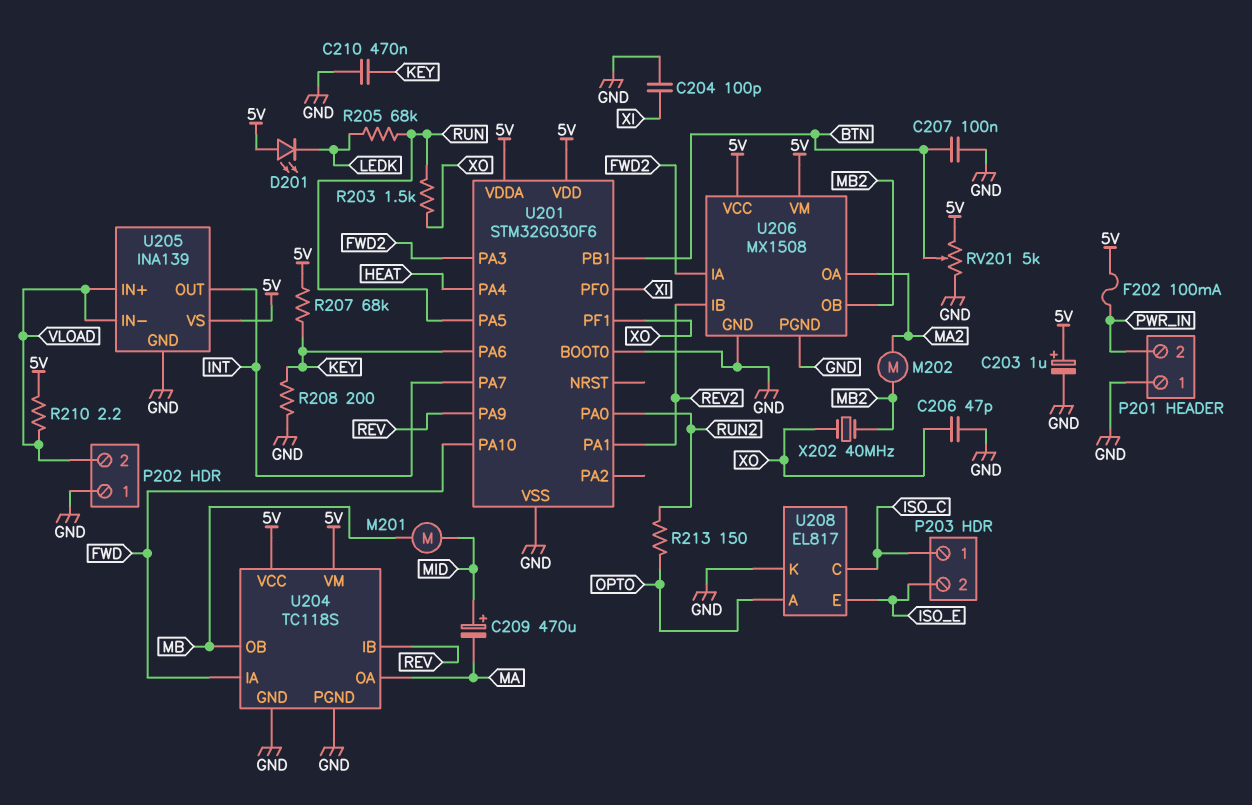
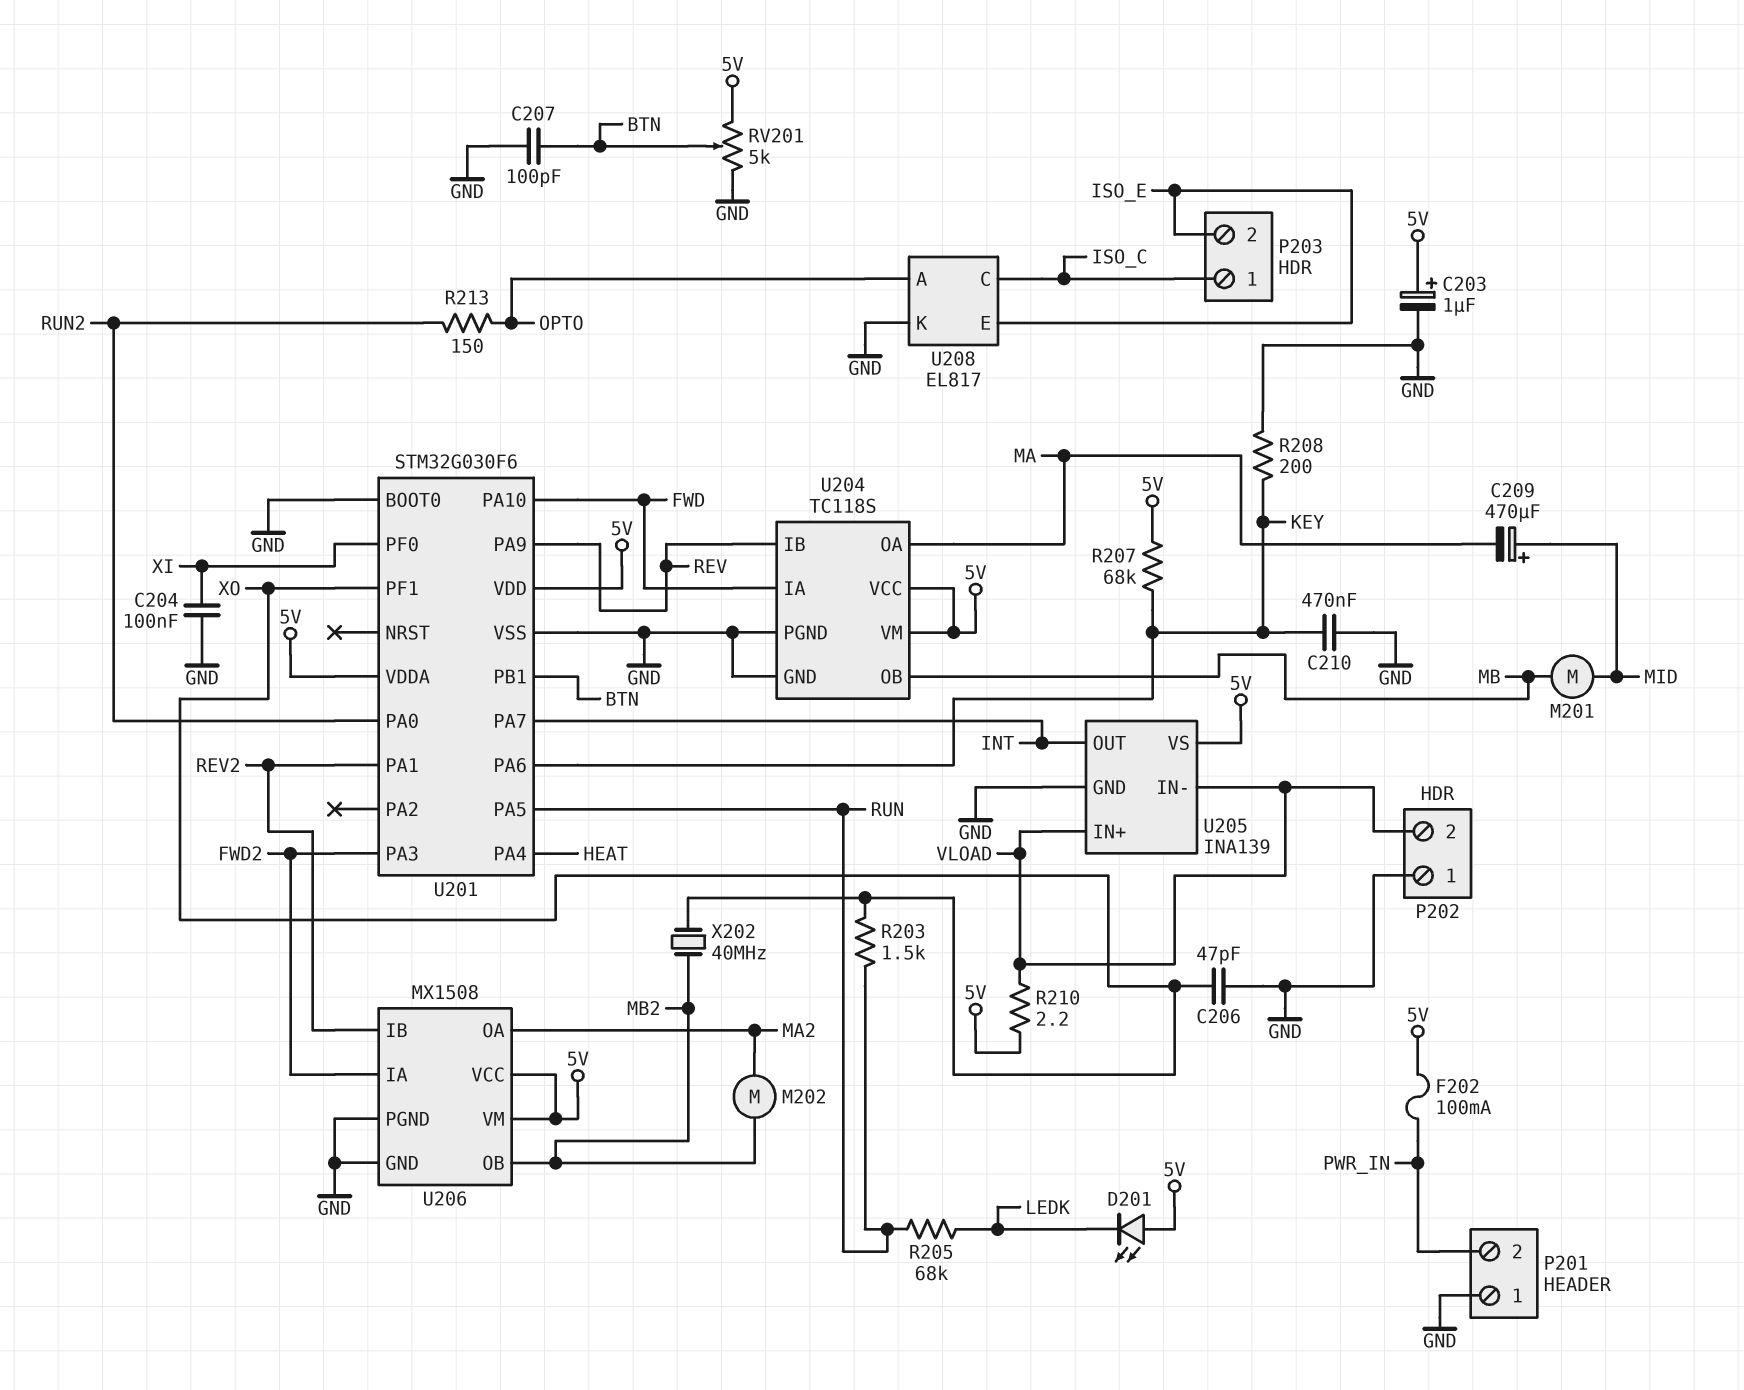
C204: 100pF (GND, XI) -> 100nF (GND, XI)
C207: 100nF (BTN, GND) -> 100pF (BTN, GND)

